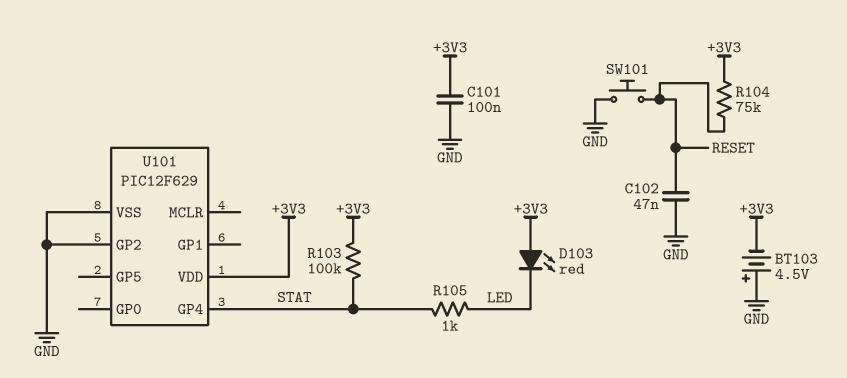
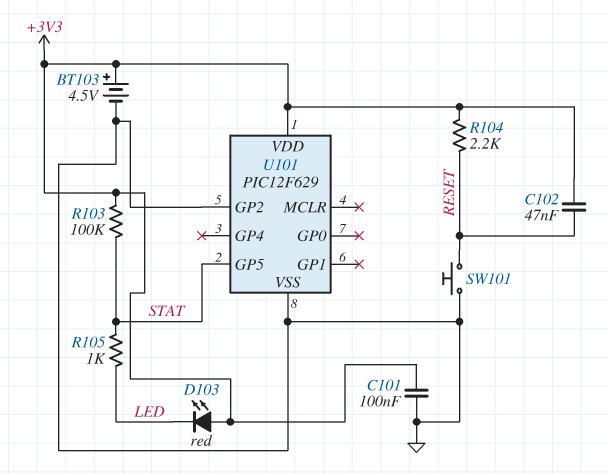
BT103: 4.5V (plus GND, minus +3V3) -> 4.5V (plus +3V3, minus GND)
C102: 47nF (GND, RESET) -> 47nF (+3V3, RESET)
R104: 75k (+3V3, RESET) -> 2.2k (+3V3, RESET)
U101 pin GP4: STAT -> none
U101 pin GP5: none -> STAT

